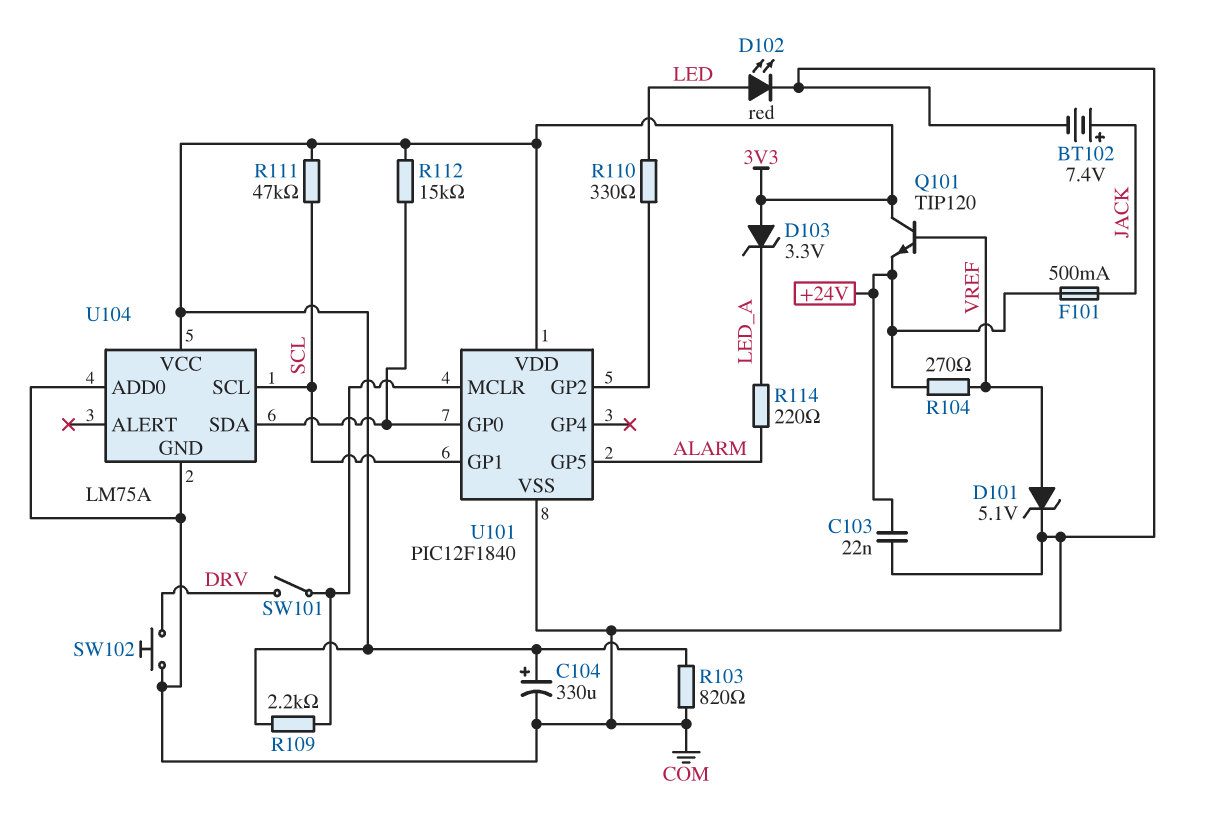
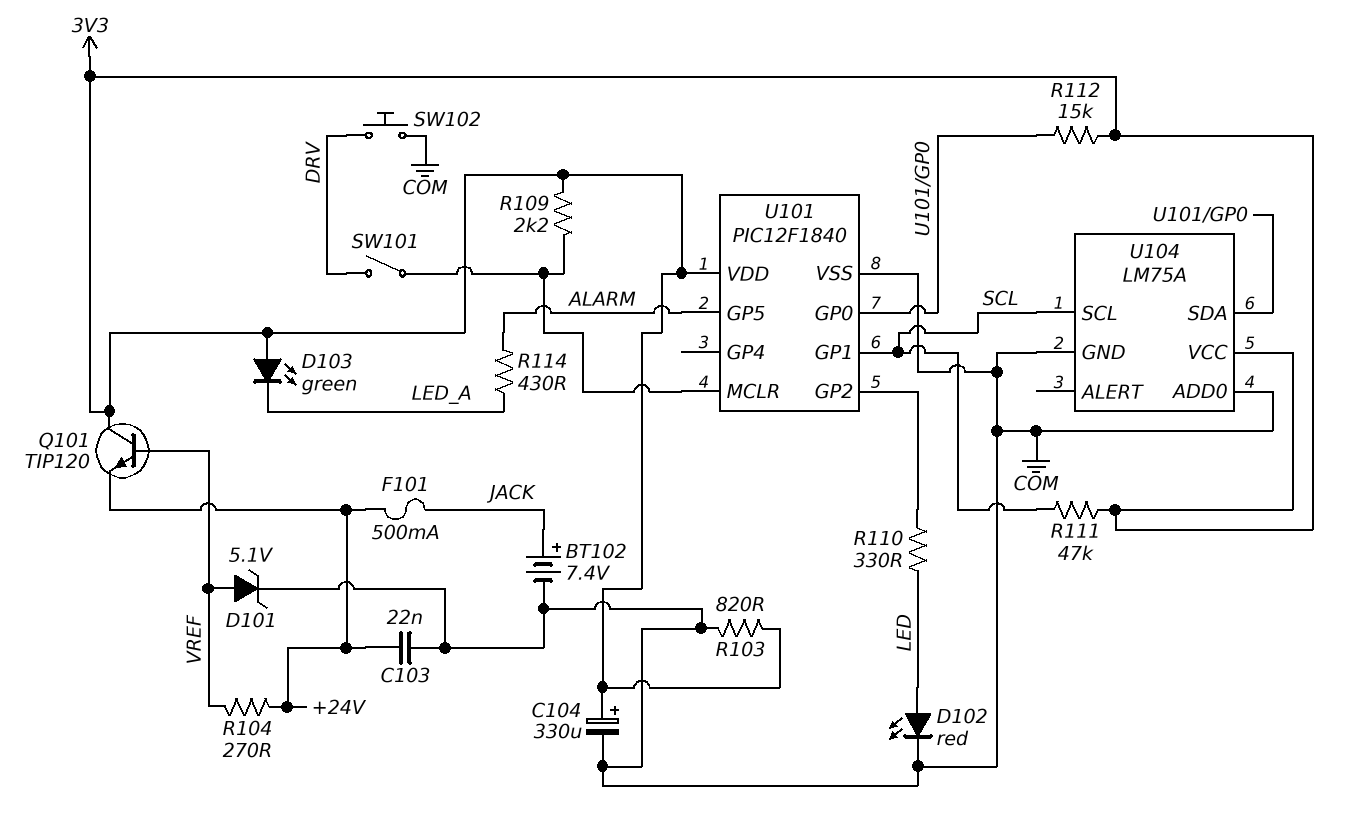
D103: zener 3.3V (A 3V3, K LED_A) -> LED green (A 3V3, K LED_A)
R114: 220 (ALARM, LED_A) -> 430 (ALARM, LED_A)

